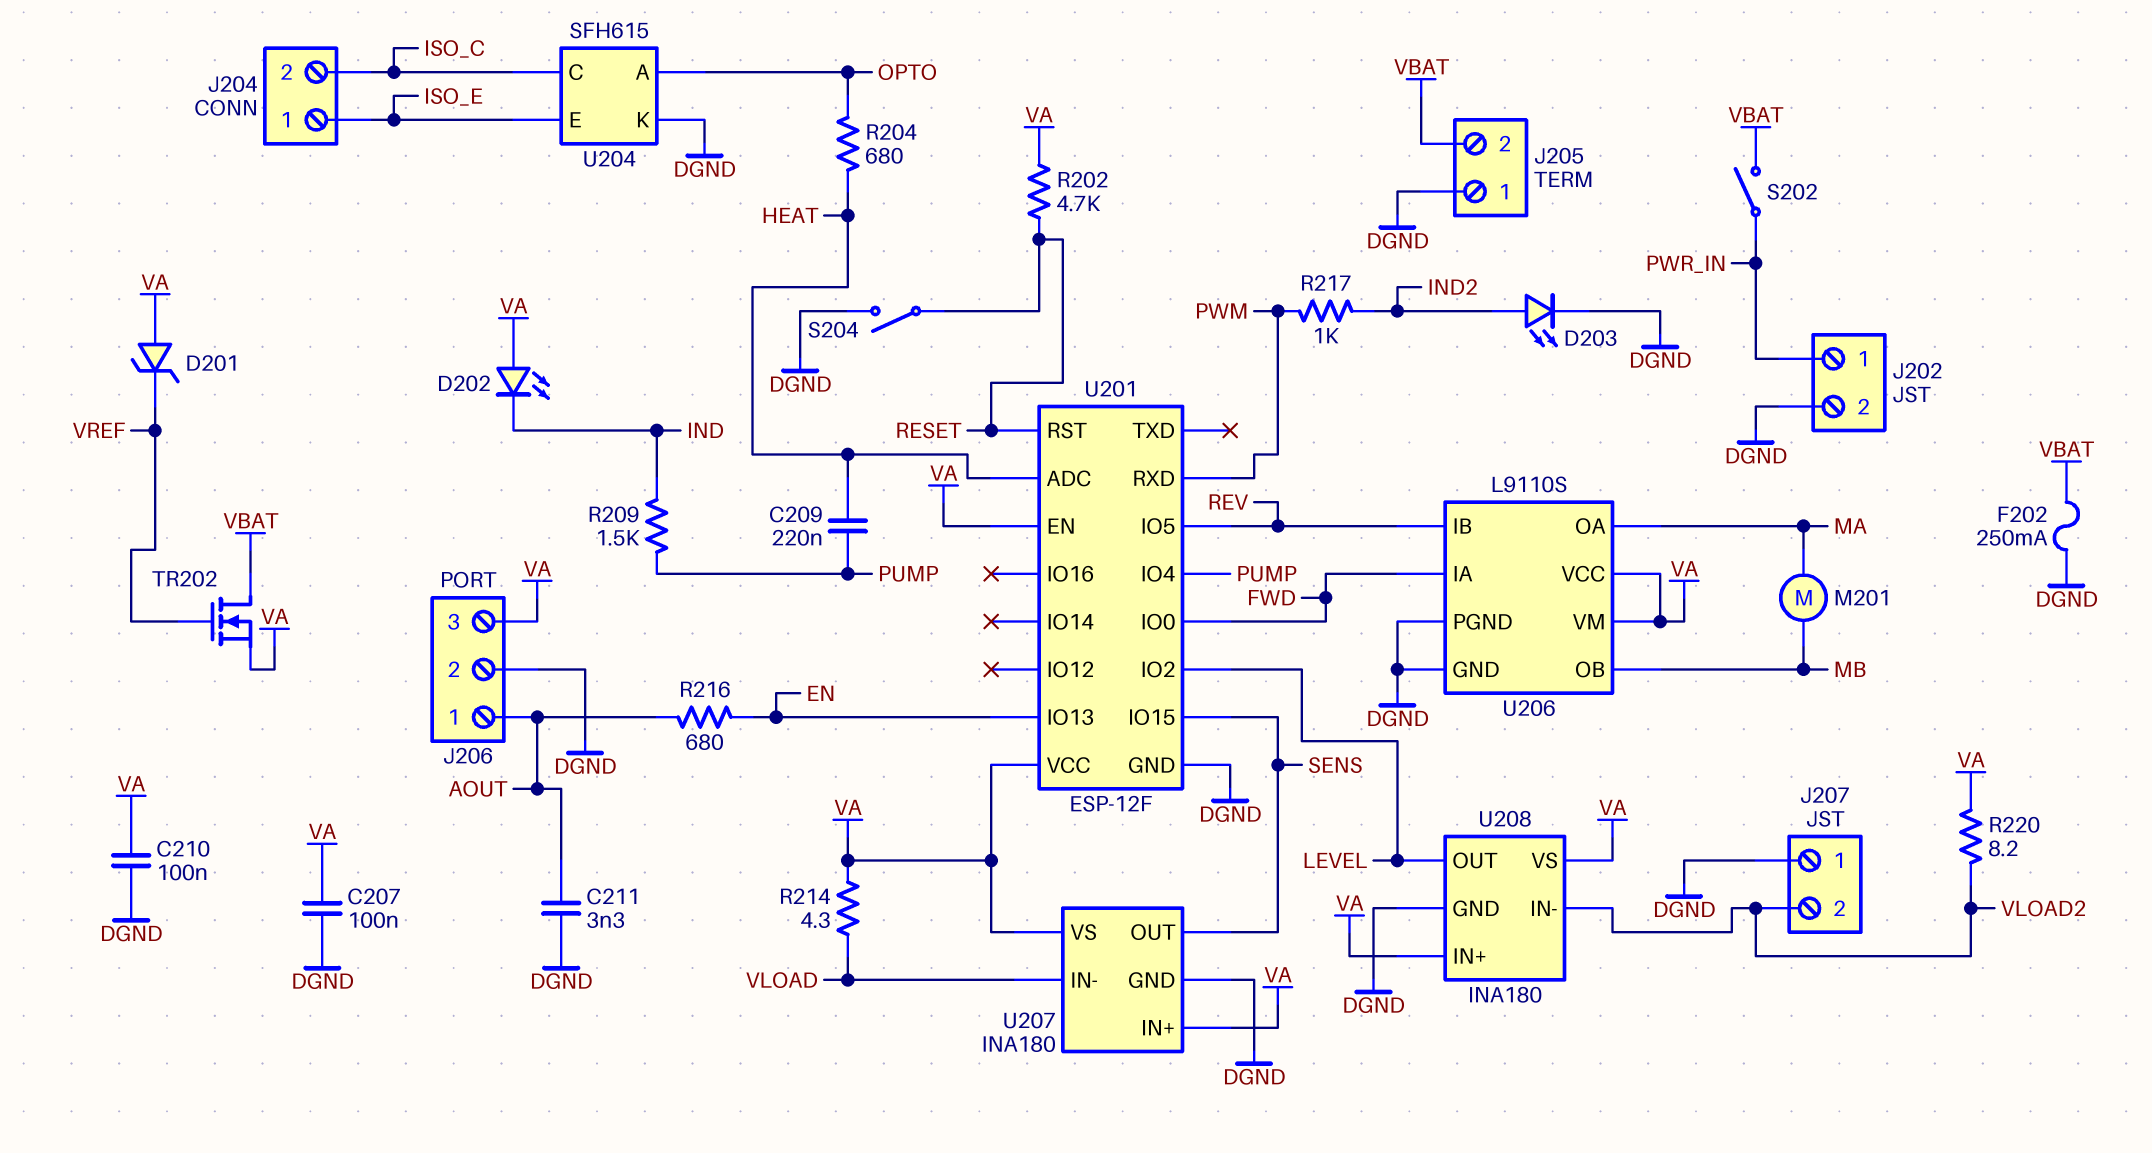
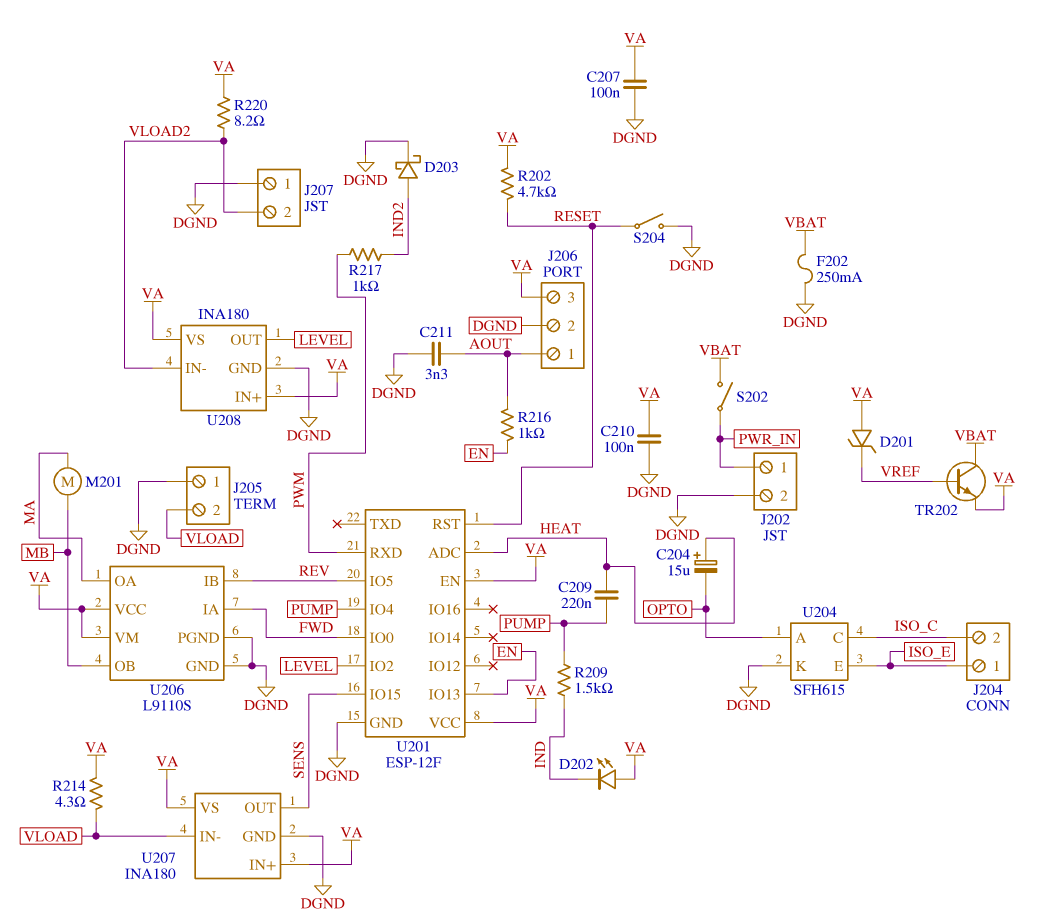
C204: none -> 15uF (plus HEAT, minus OPTO)
D203: LED (A IND2, K DGND) -> schottky (A IND2, K DGND)
J205 pin 2: VBAT -> VLOAD
R204: 680 (HEAT, OPTO) -> none
R216: 680 (AOUT, EN) -> 1k (AOUT, EN)
TR202: NMOS (G VREF, D VBAT, S VA) -> NPN (B VREF, C VBAT, E VA)

